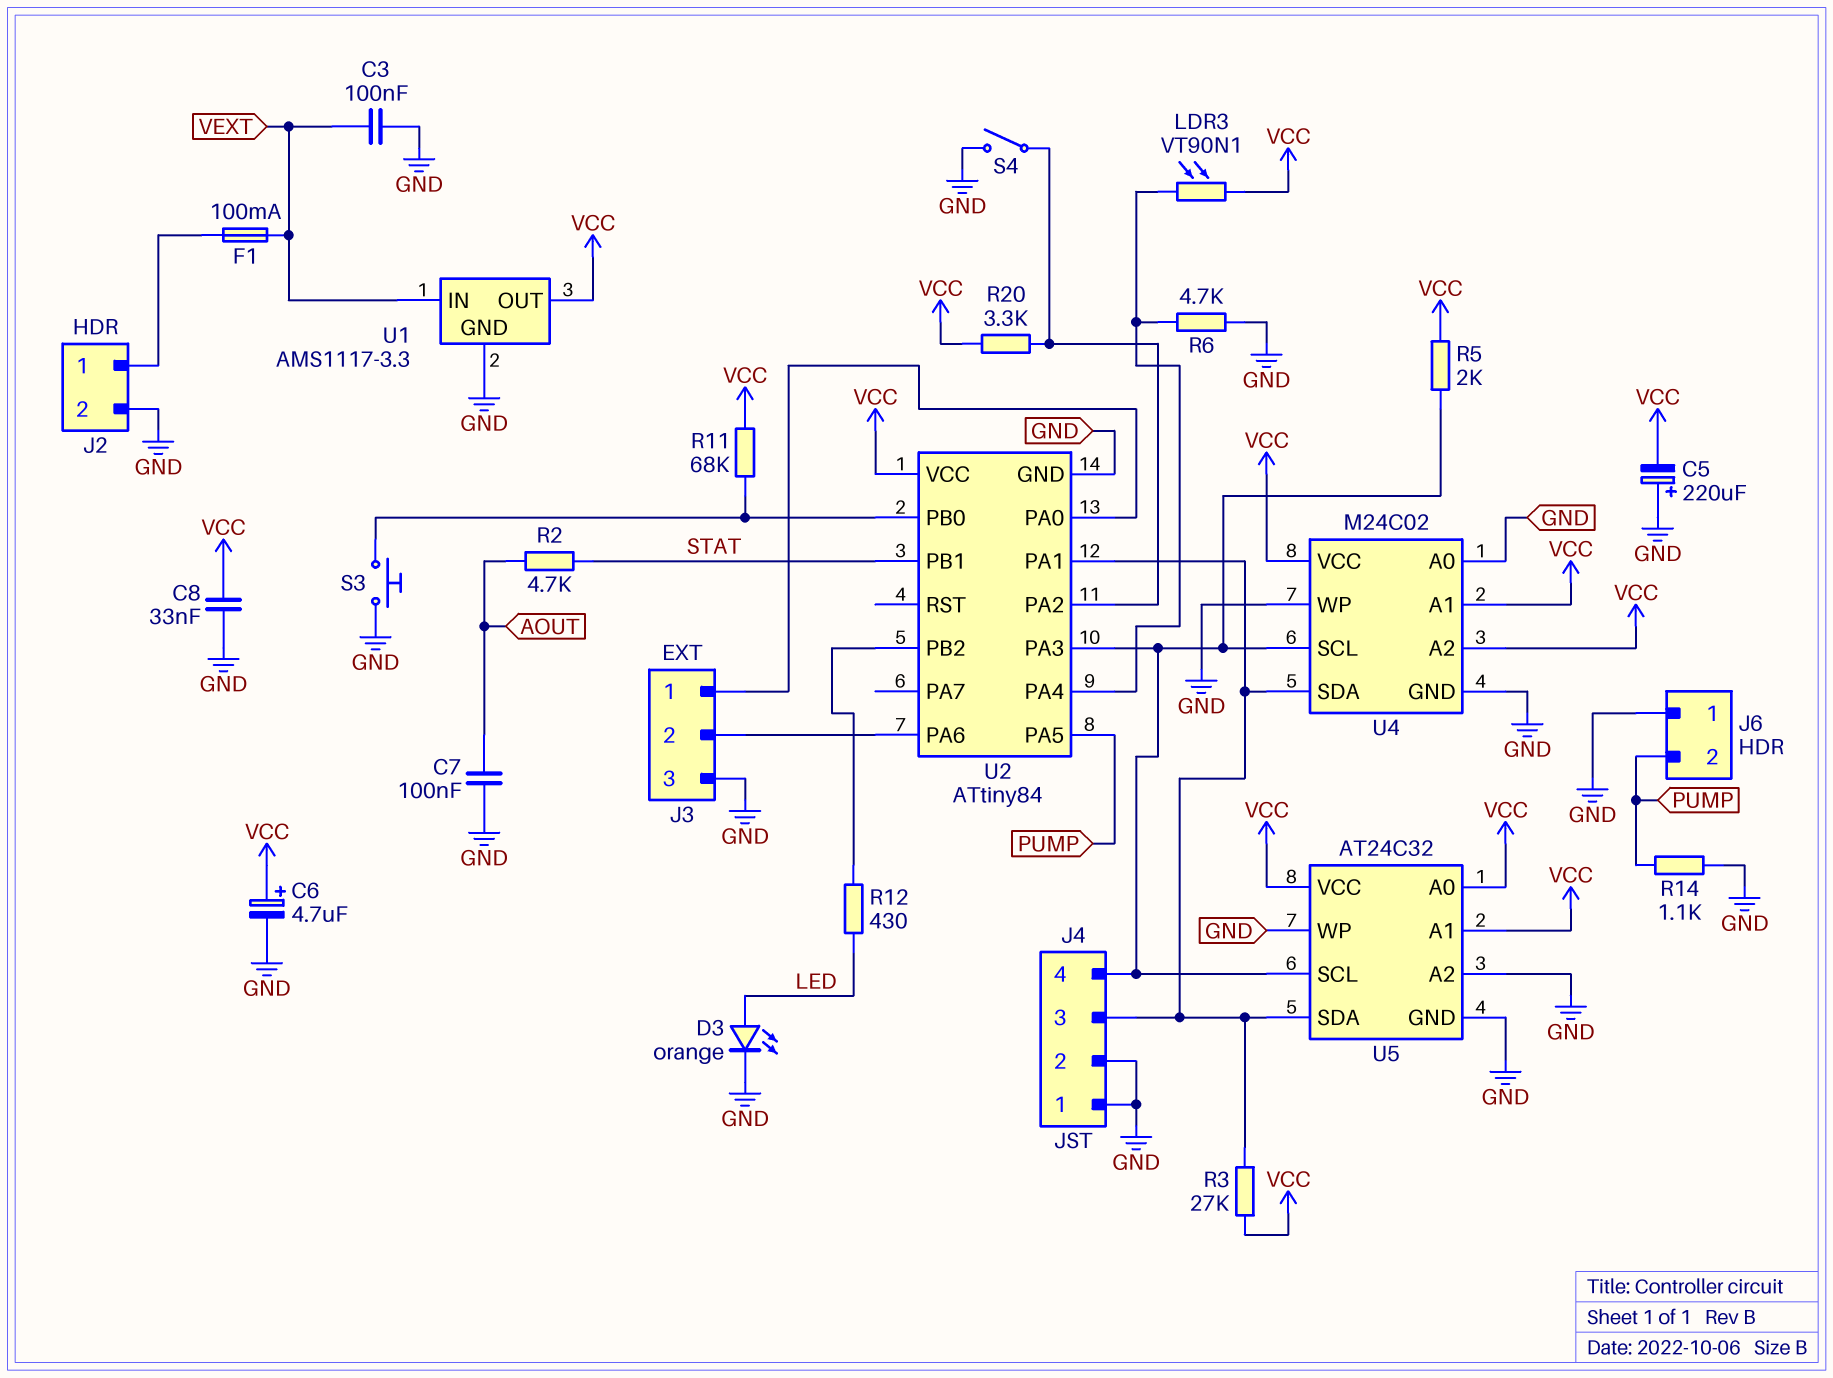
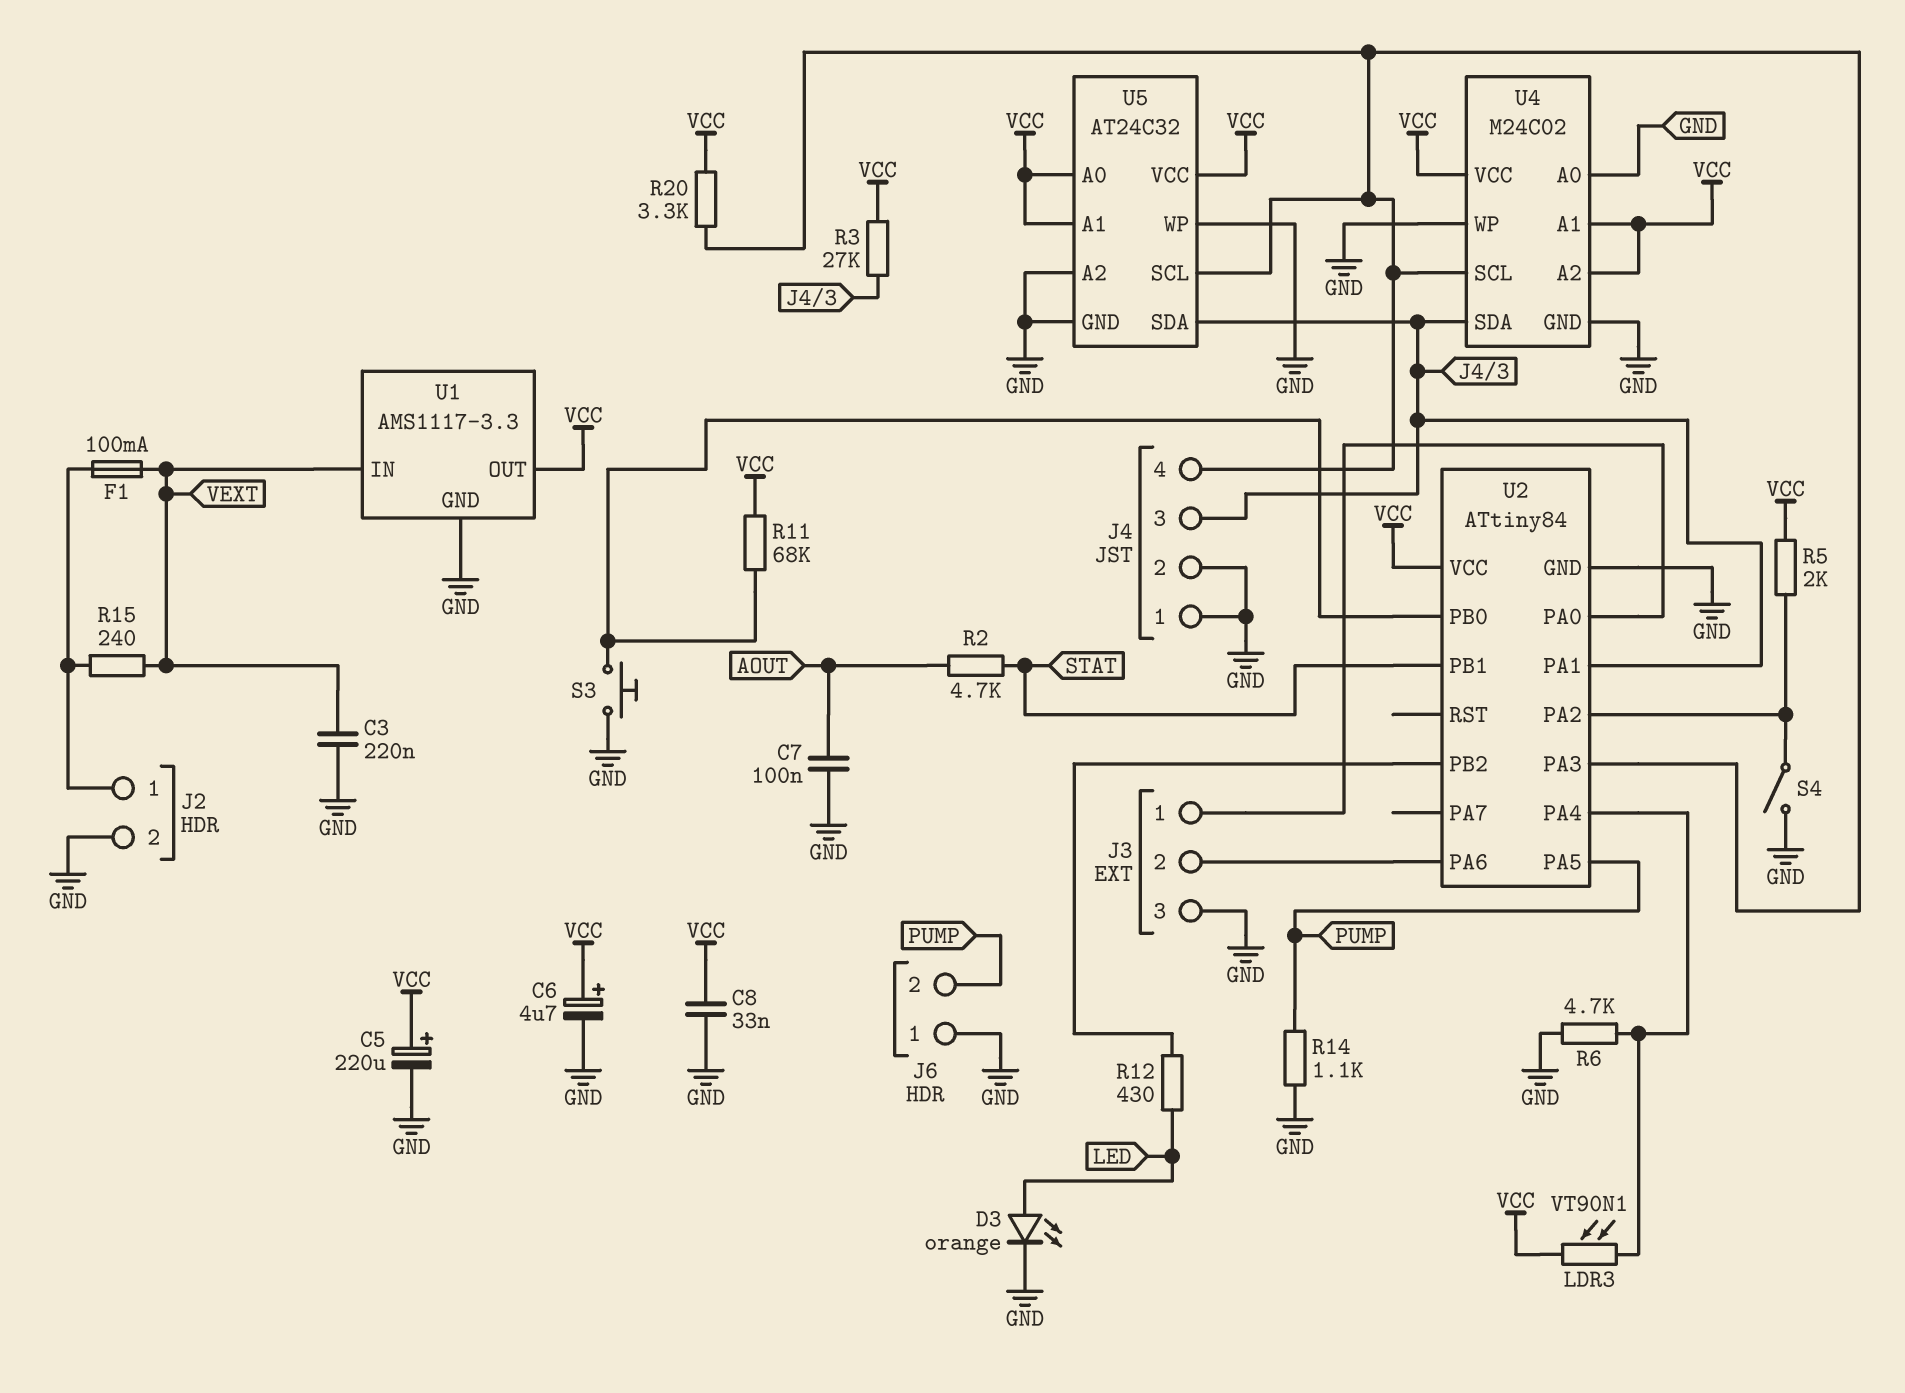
C3: 100nF (GND, VEXT) -> 220nF (GND, VEXT)
C5: 220uF (plus GND, minus VCC) -> 220uF (plus VCC, minus GND)
R5: 2k (J4/4, VCC) -> 2k (U2/PA2, VCC)
R15: none -> 240 (J2/1, VEXT)
R20: 3.3k (U2/PA2, VCC) -> 3.3k (J4/4, VCC)

